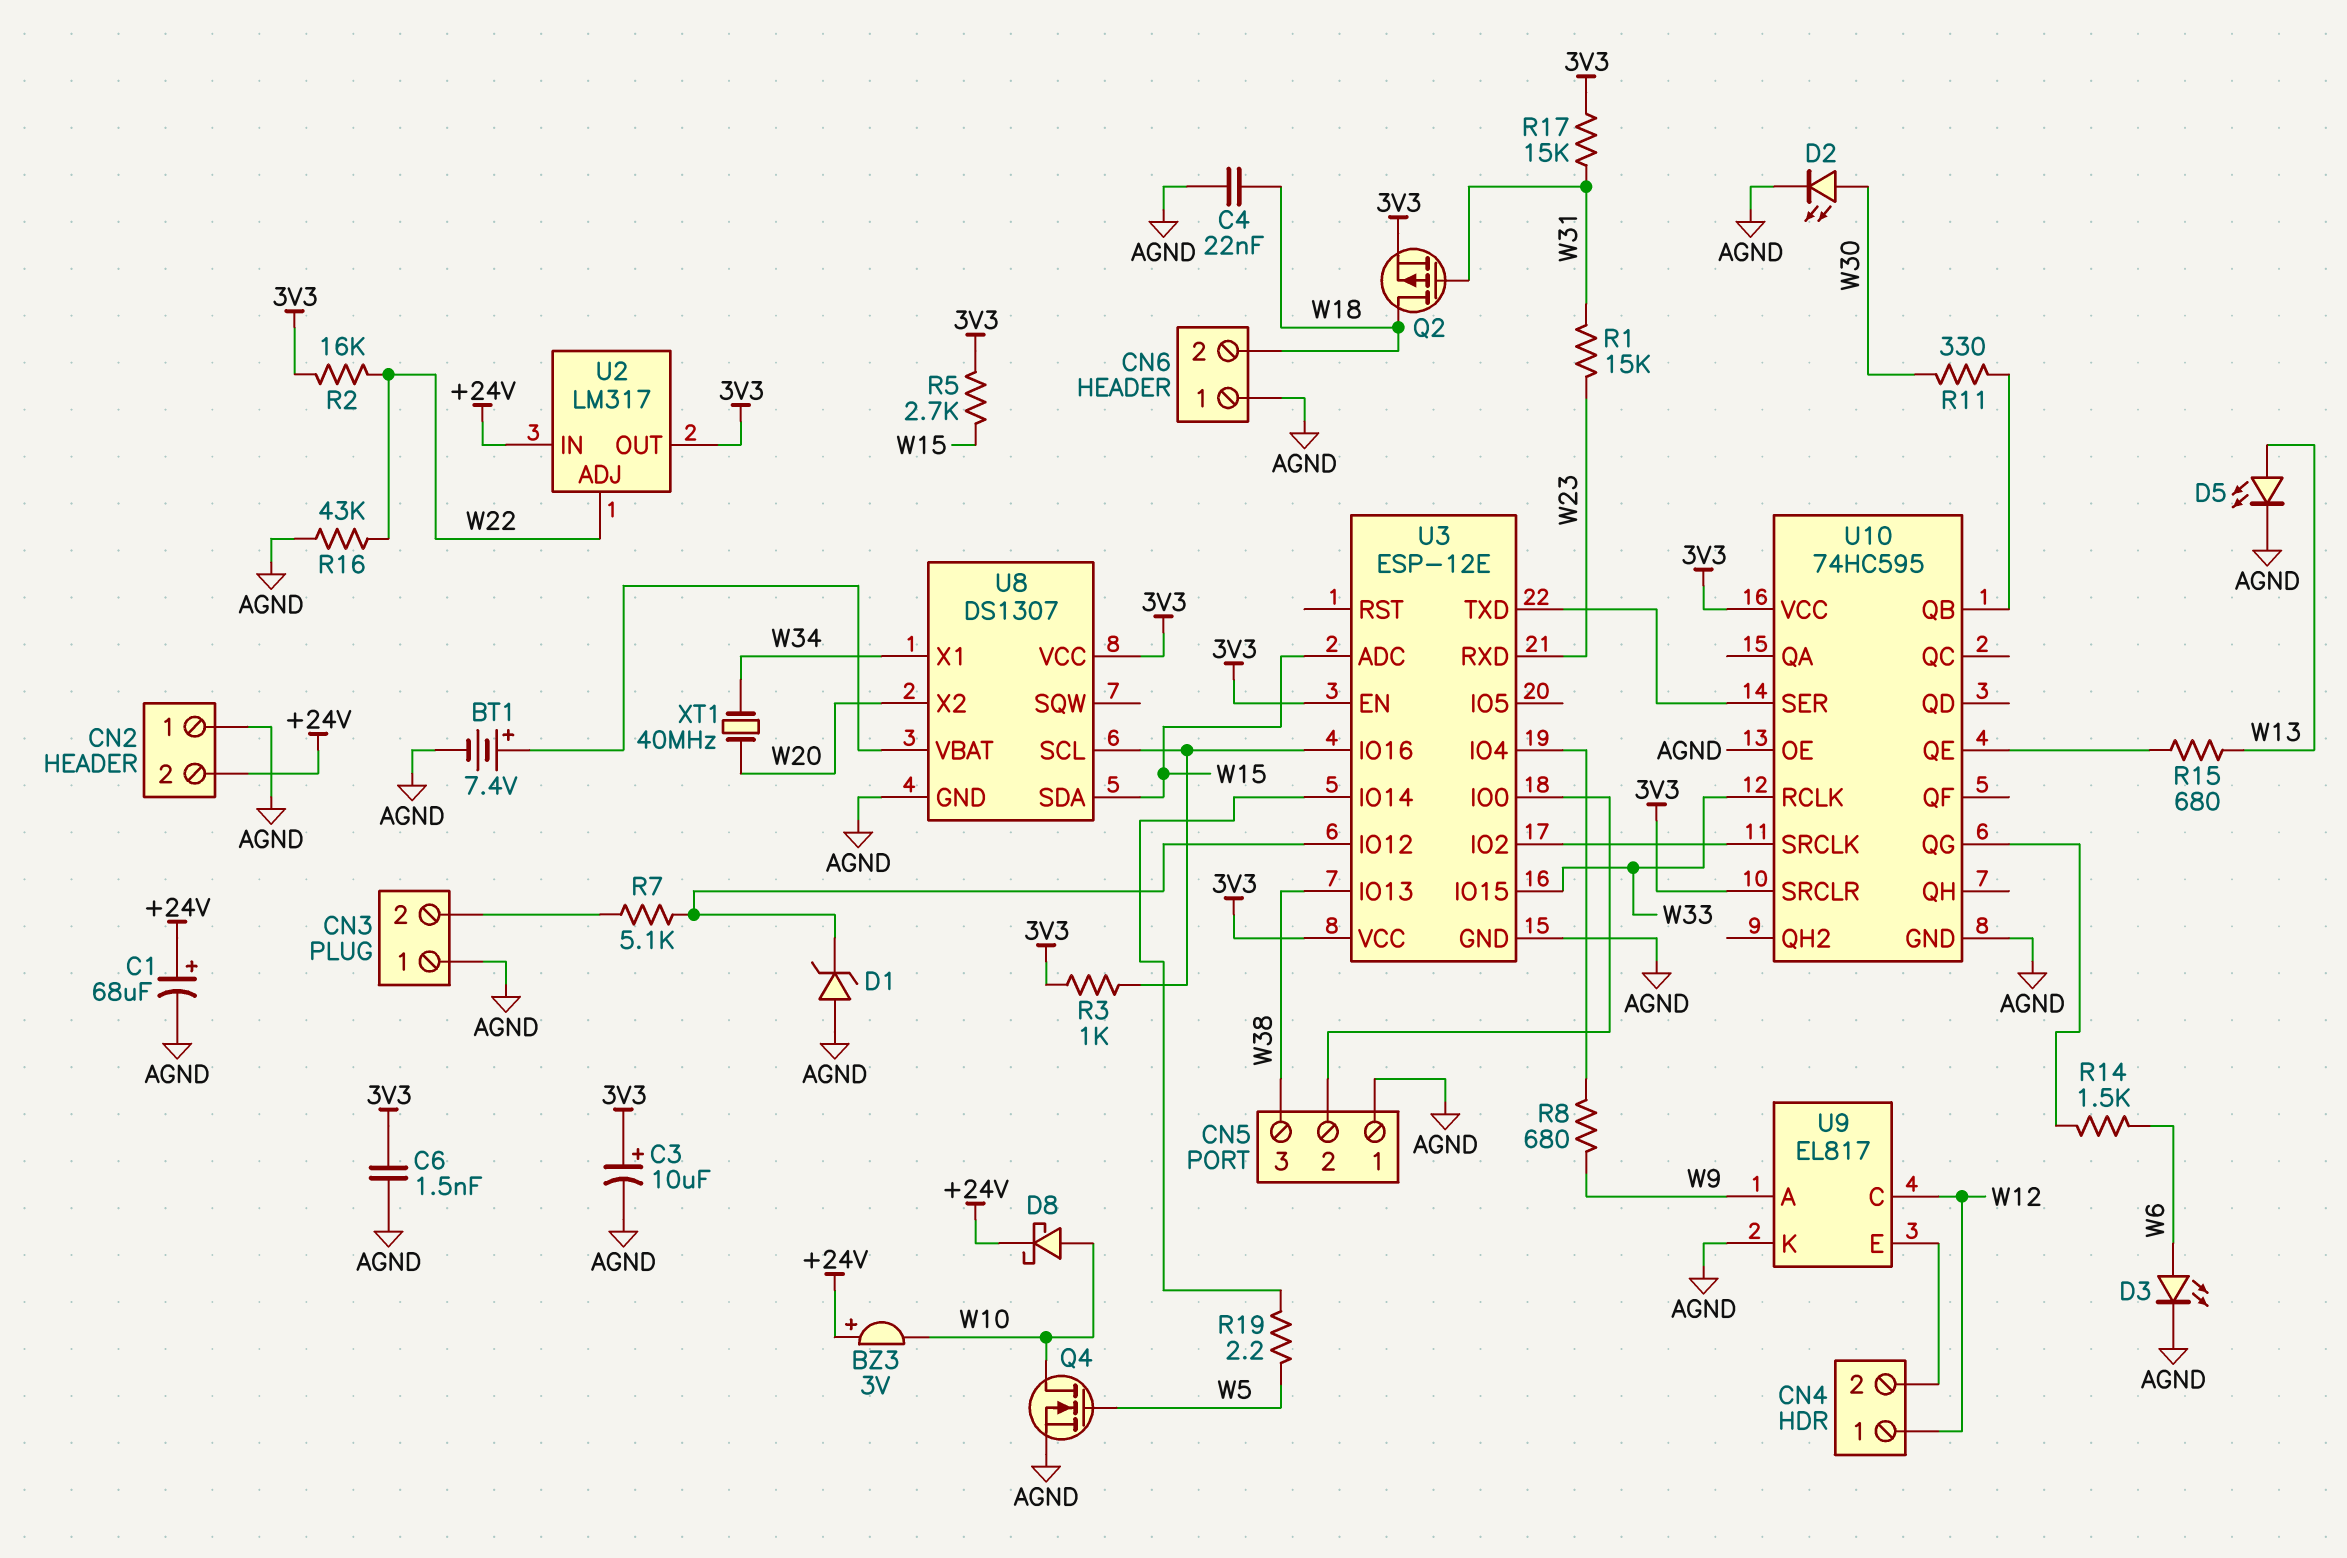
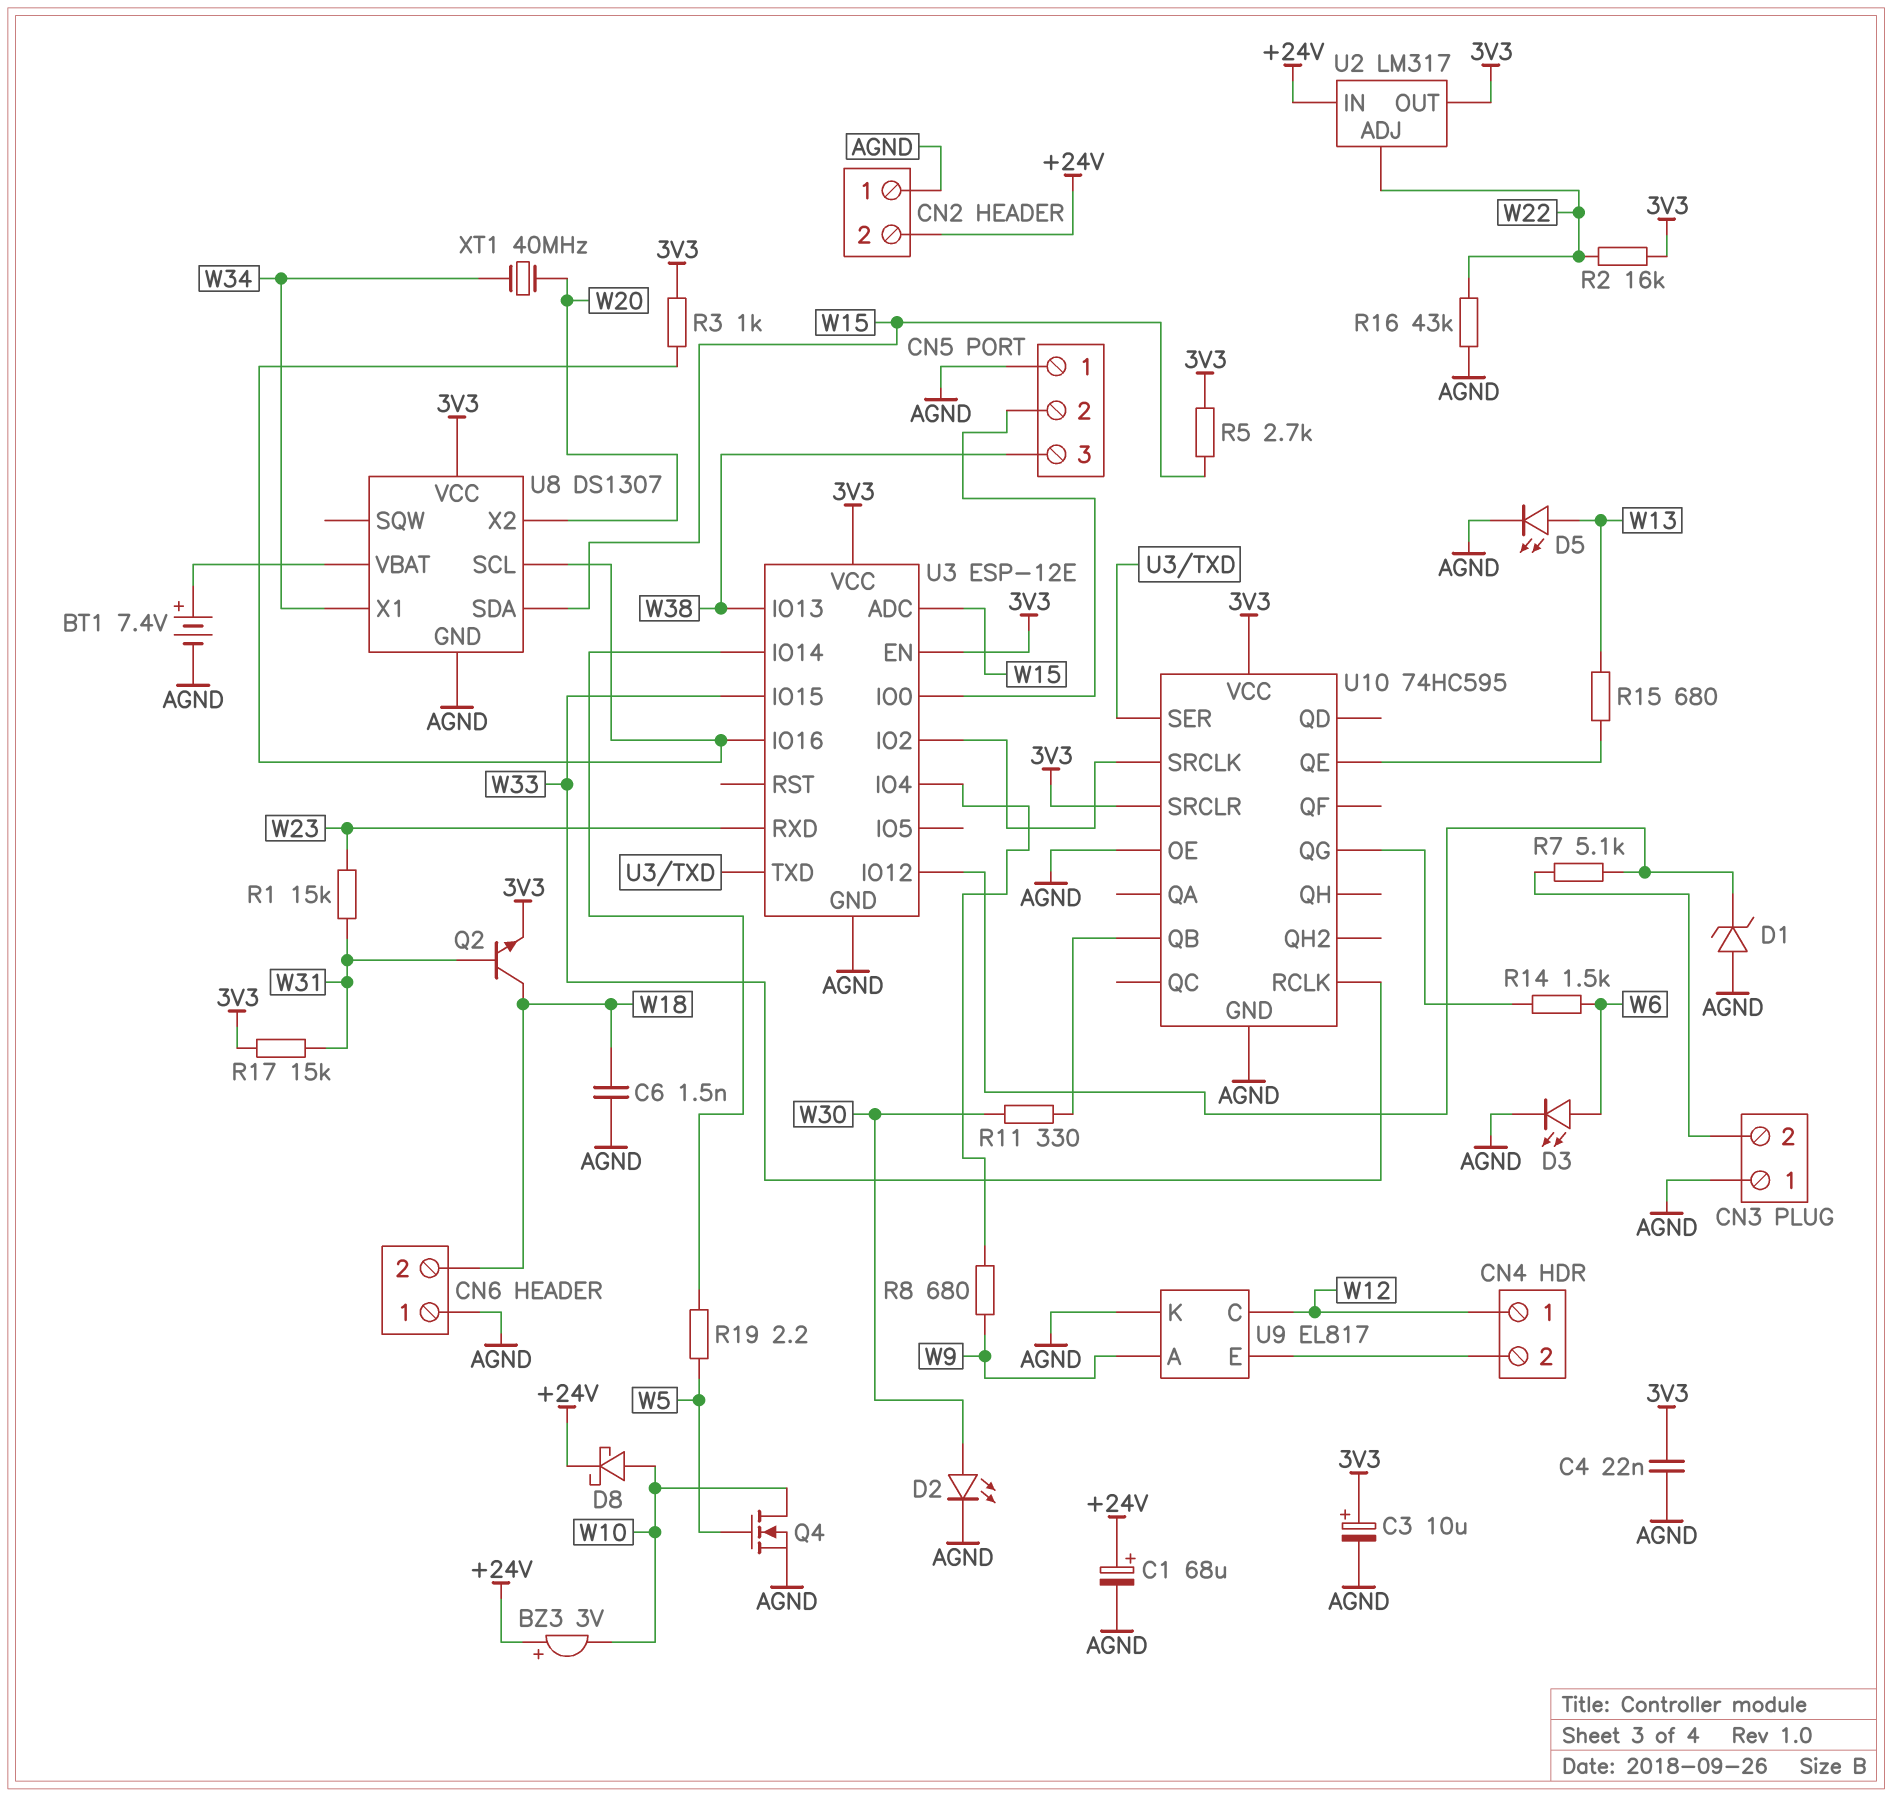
C4: 22nF (AGND, W18) -> 22nF (3V3, AGND)
C6: 1.5nF (3V3, AGND) -> 1.5nF (AGND, W18)
Q2: PMOS (G W31, D W18, S 3V3) -> NPN (B W31, C W18, E 3V3)

